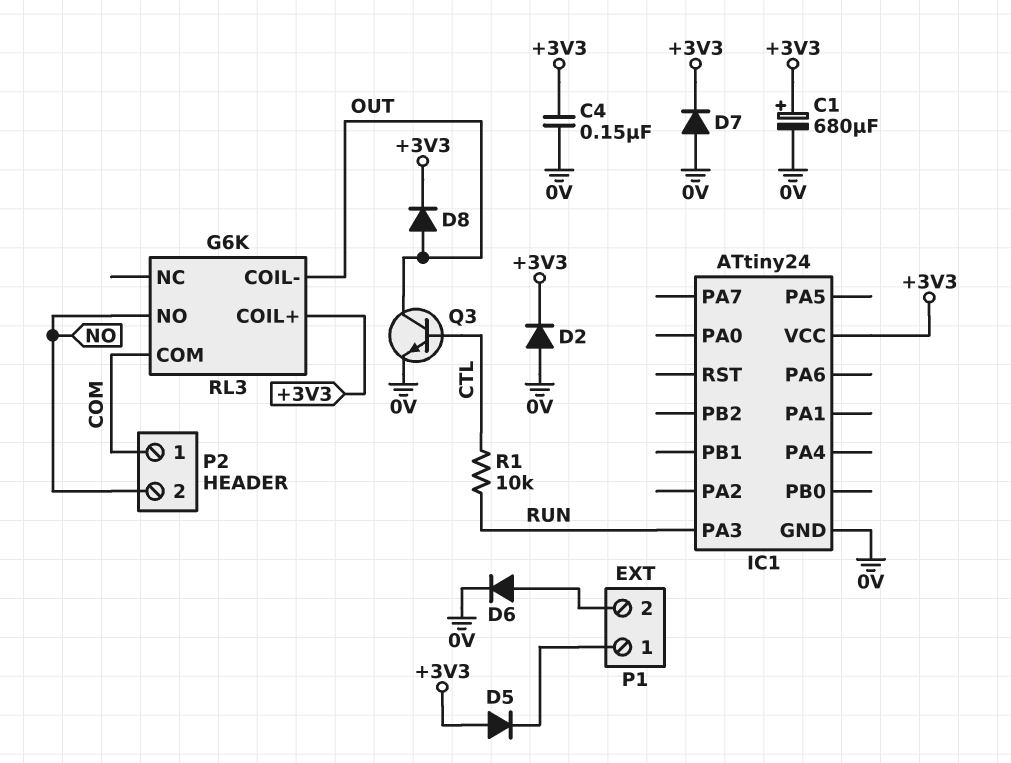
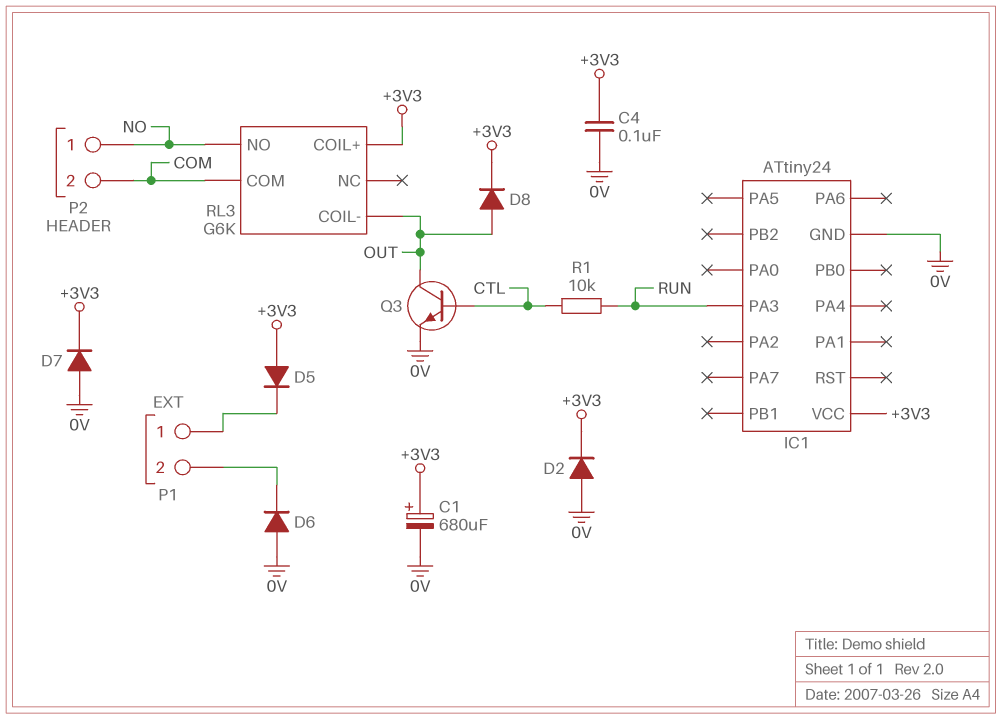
C4: 150nF (+3V3, 0V) -> 100nF (+3V3, 0V)
D6: diode (A P1/2, K 0V) -> diode (A 0V, K P1/2)
P2 pin 1: COM -> NO
P2 pin 2: NO -> COM

